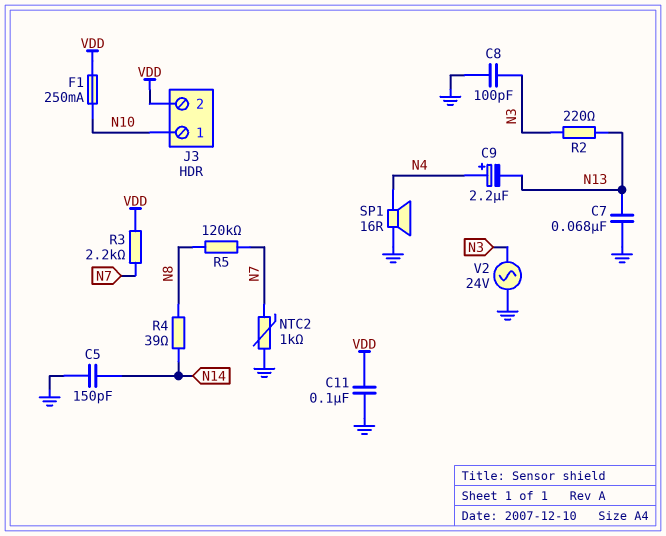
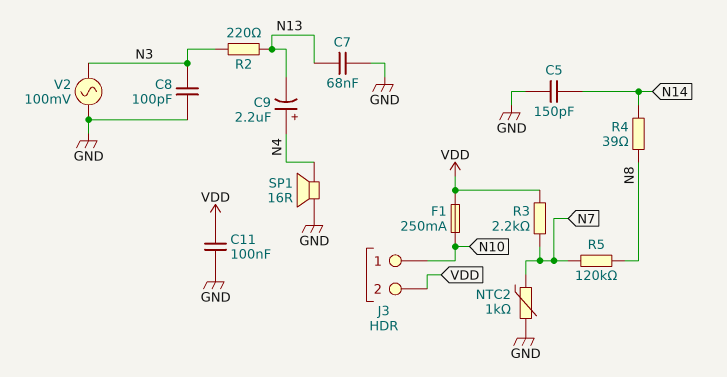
V2: AC 24V (GND, N3) -> AC 100mV (GND, N3)

